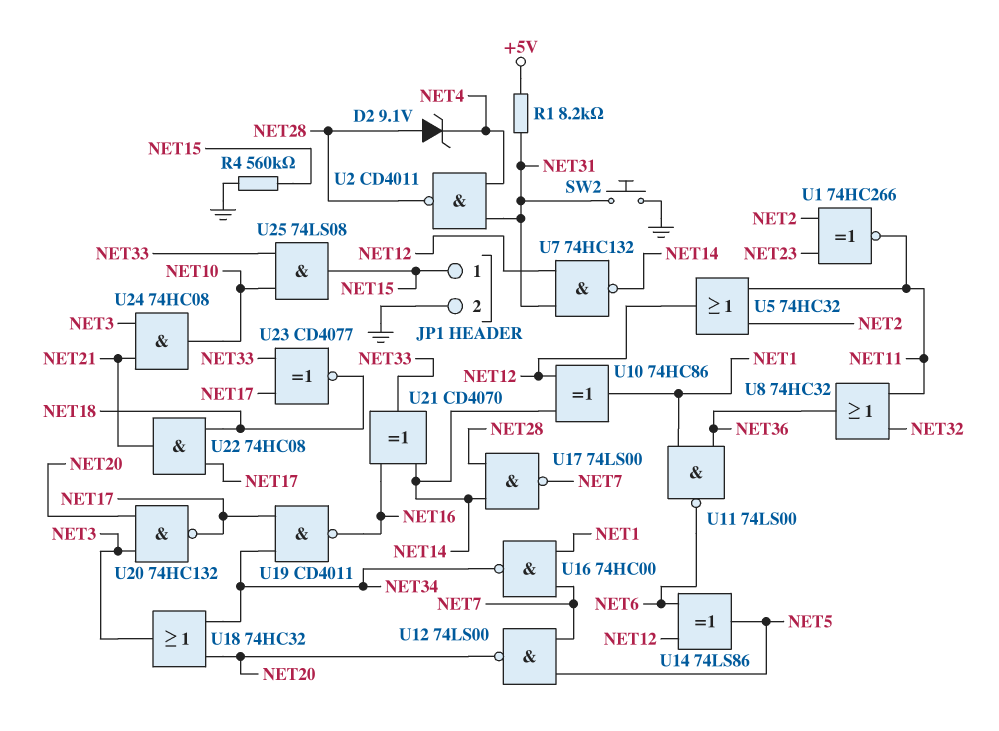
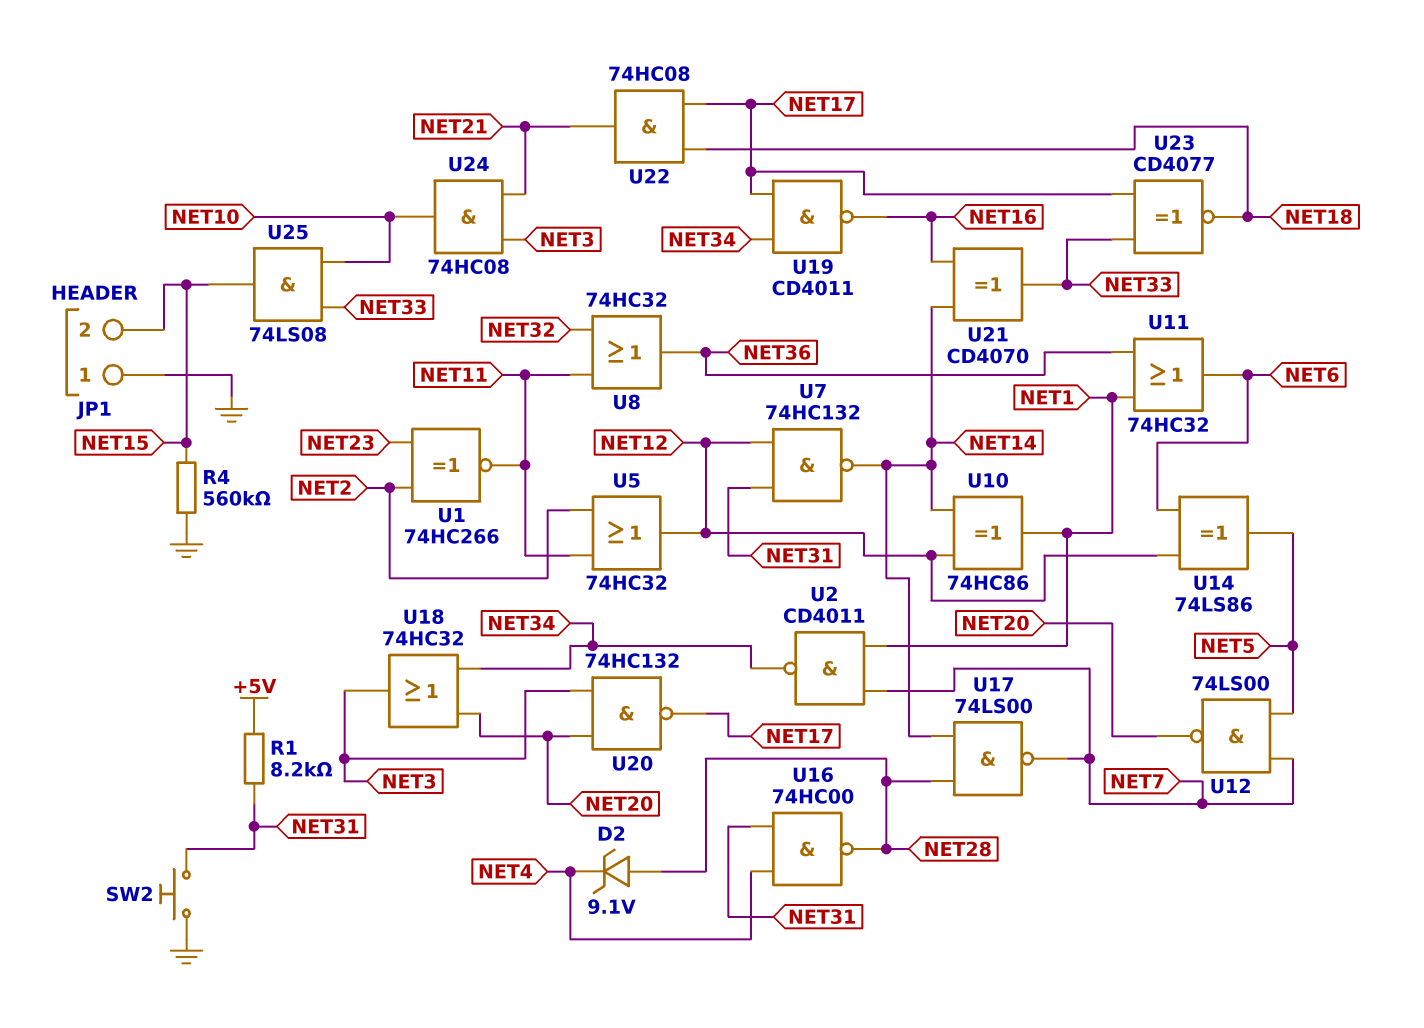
JP1 pin 1: NET15 -> GND
JP1 pin 2: GND -> NET15
U2: NAND CD4011 (in NET4, in NET31, out NET28) -> NAND CD4011 (in NET1, in NET7, out NET34)
U11: NAND 74LS00 (in NET1, in NET36, out NET6) -> OR 74HC32 (in NET1, in NET36, out NET6)
U16: NAND 74HC00 (in NET1, in NET7, out NET34) -> NAND 74HC00 (in NET4, in NET31, out NET28)

